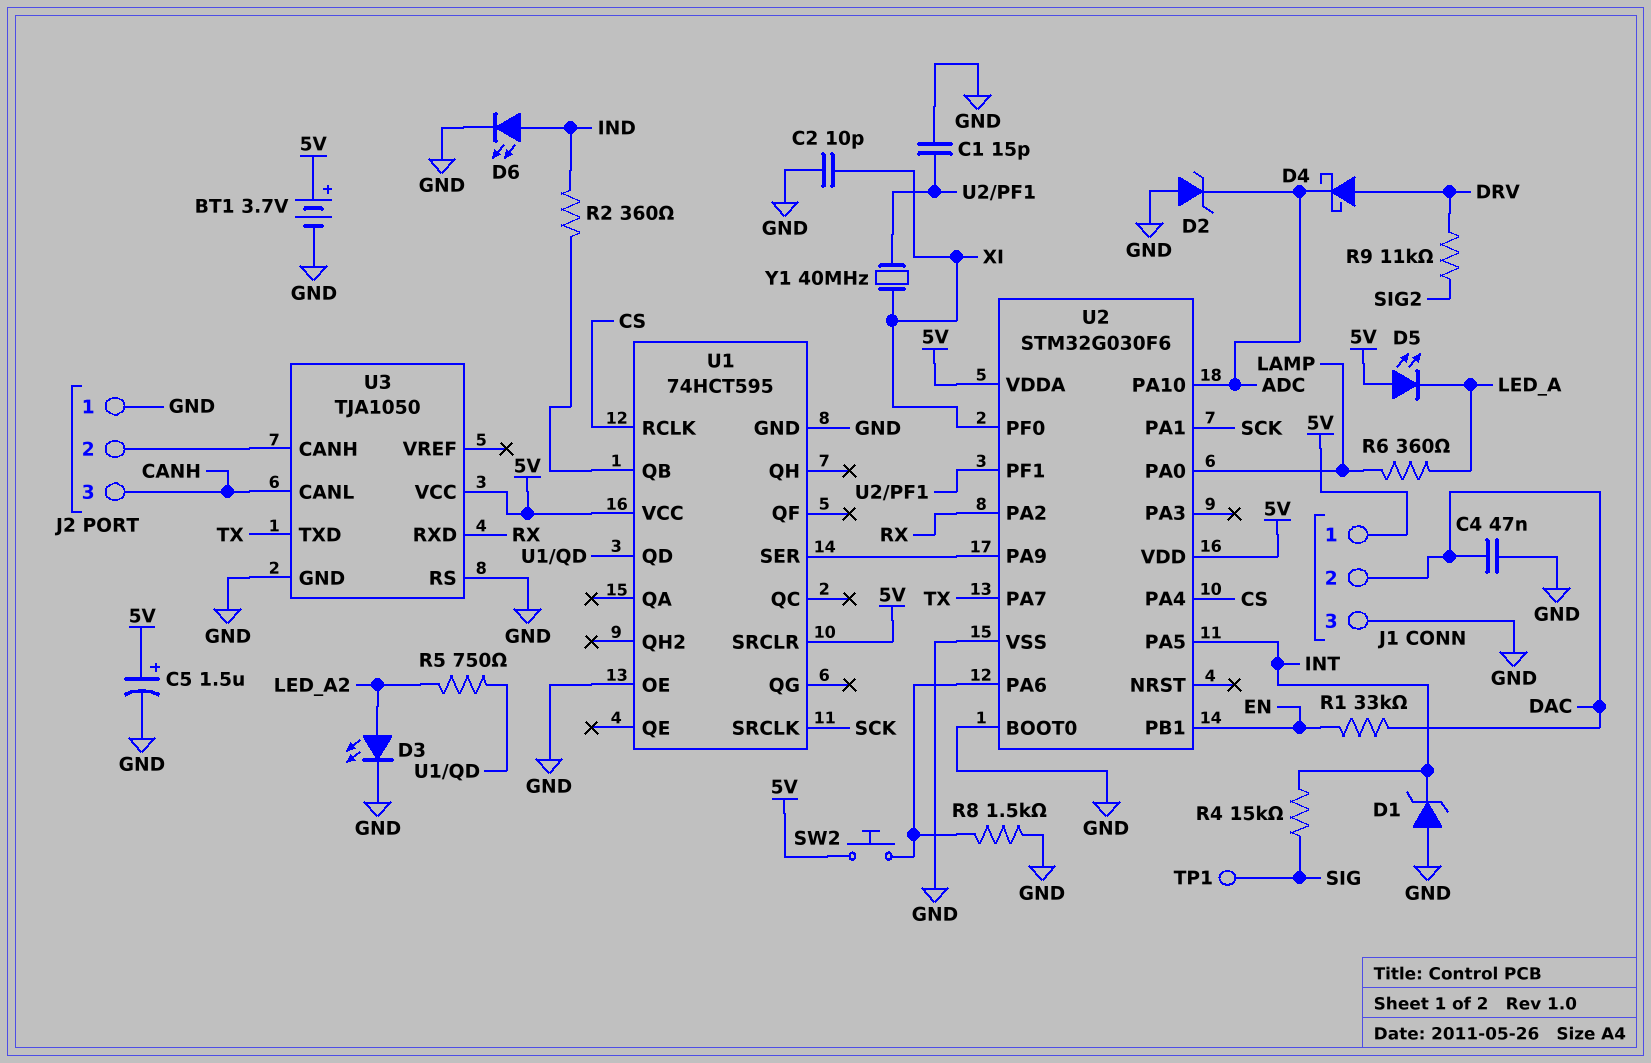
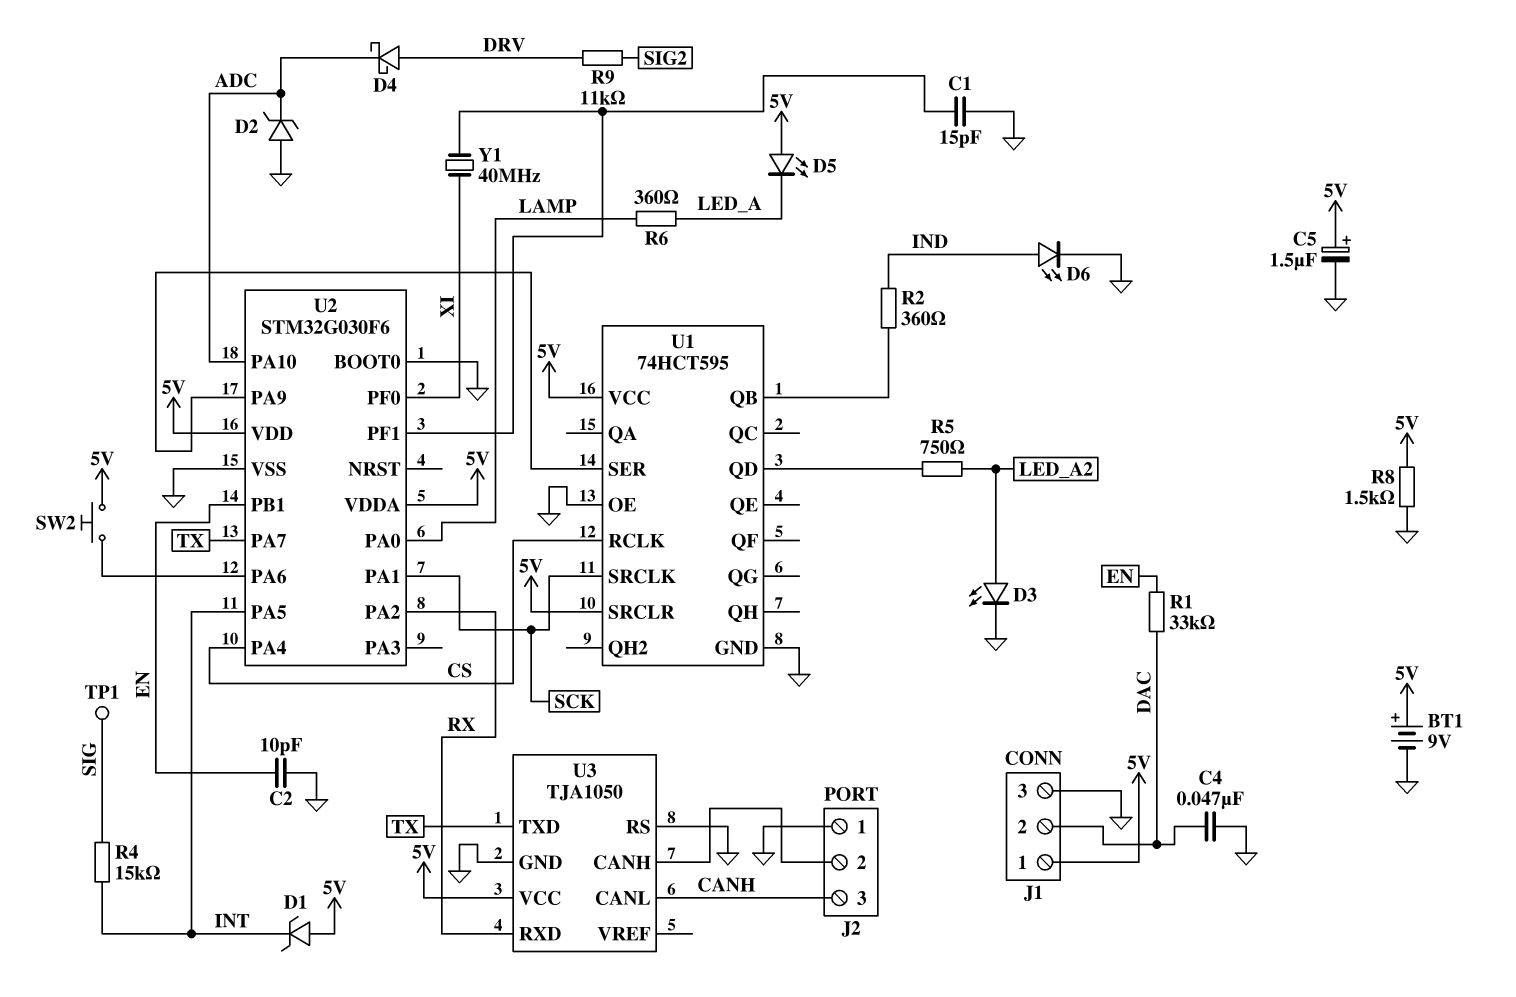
BT1: 3.7V (plus 5V, minus GND) -> 9V (plus 5V, minus GND)
C2: 10pF (GND, XI) -> 10pF (EN, GND)
D1: zener (A GND, K INT) -> zener (A 5V, K INT)
R8: 1.5k (GND, U2/PA6) -> 1.5k (5V, GND)

